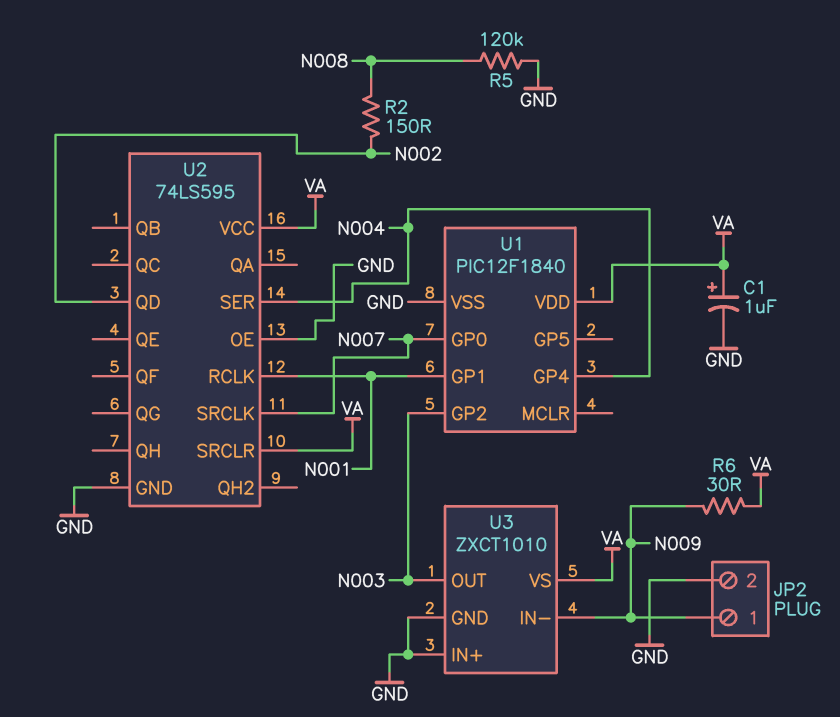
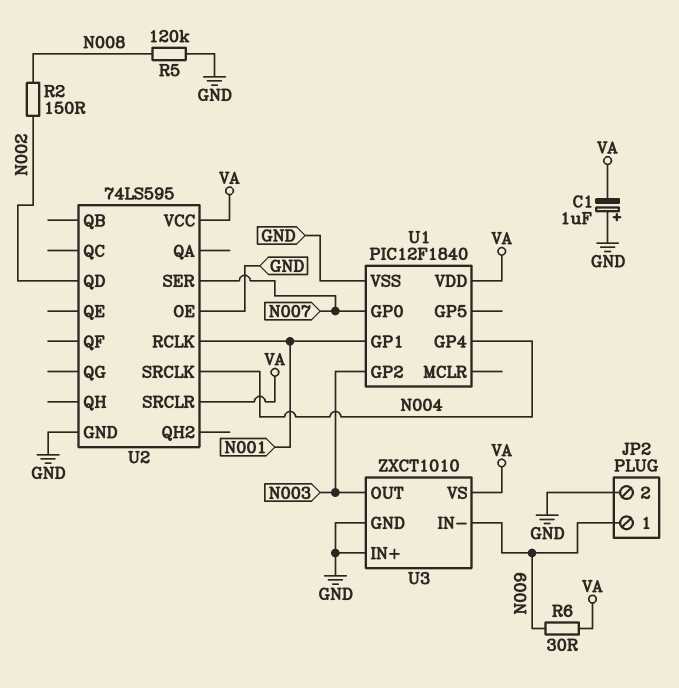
C1: 1uF (plus VA, minus GND) -> 1uF (plus GND, minus VA)
U2 pin SER: N004 -> N007
U2 pin SRCLK: N007 -> N004

